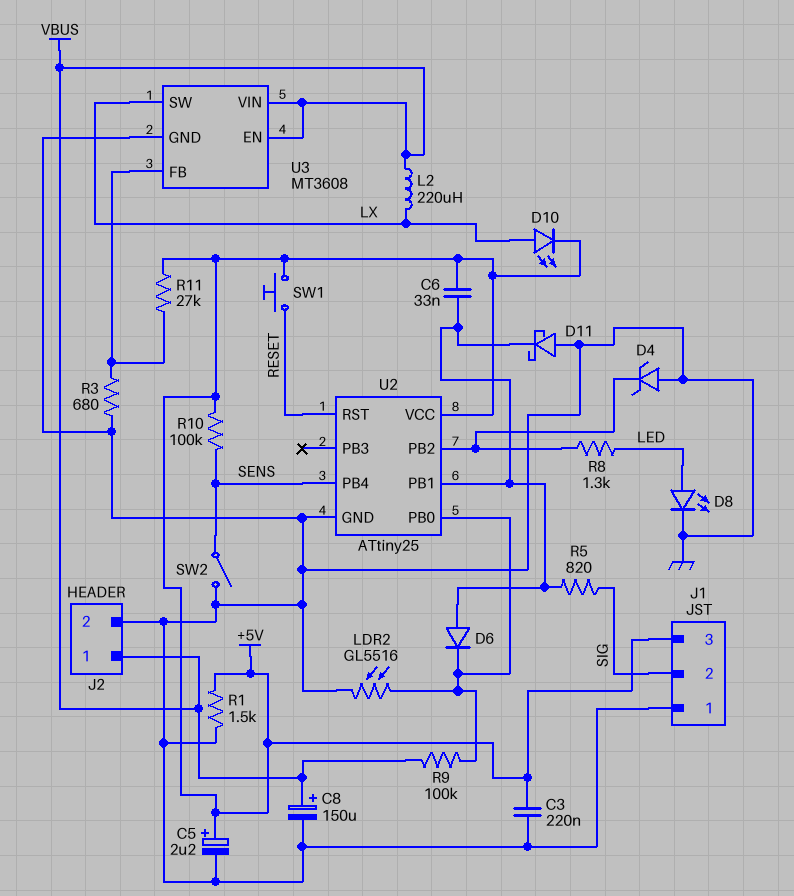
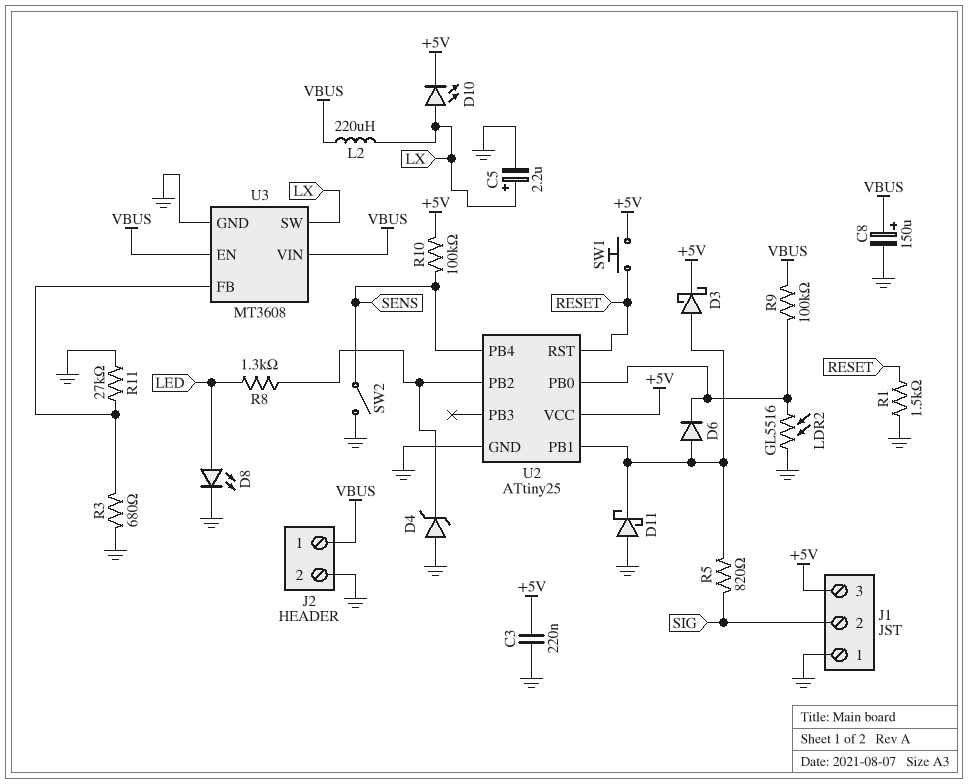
C5: 2.2uF (plus +5V, minus GND) -> 2.2uF (plus LX, minus GND)
C6: 33nF (+5V, U2/PB1) -> none
D3: none -> schottky (A U2/PB1, K +5V)
R1: 1.5k (+5V, GND) -> 1.5k (GND, RESET)
R11: 27k (+5V, U3/FB) -> 27k (GND, U3/FB)

